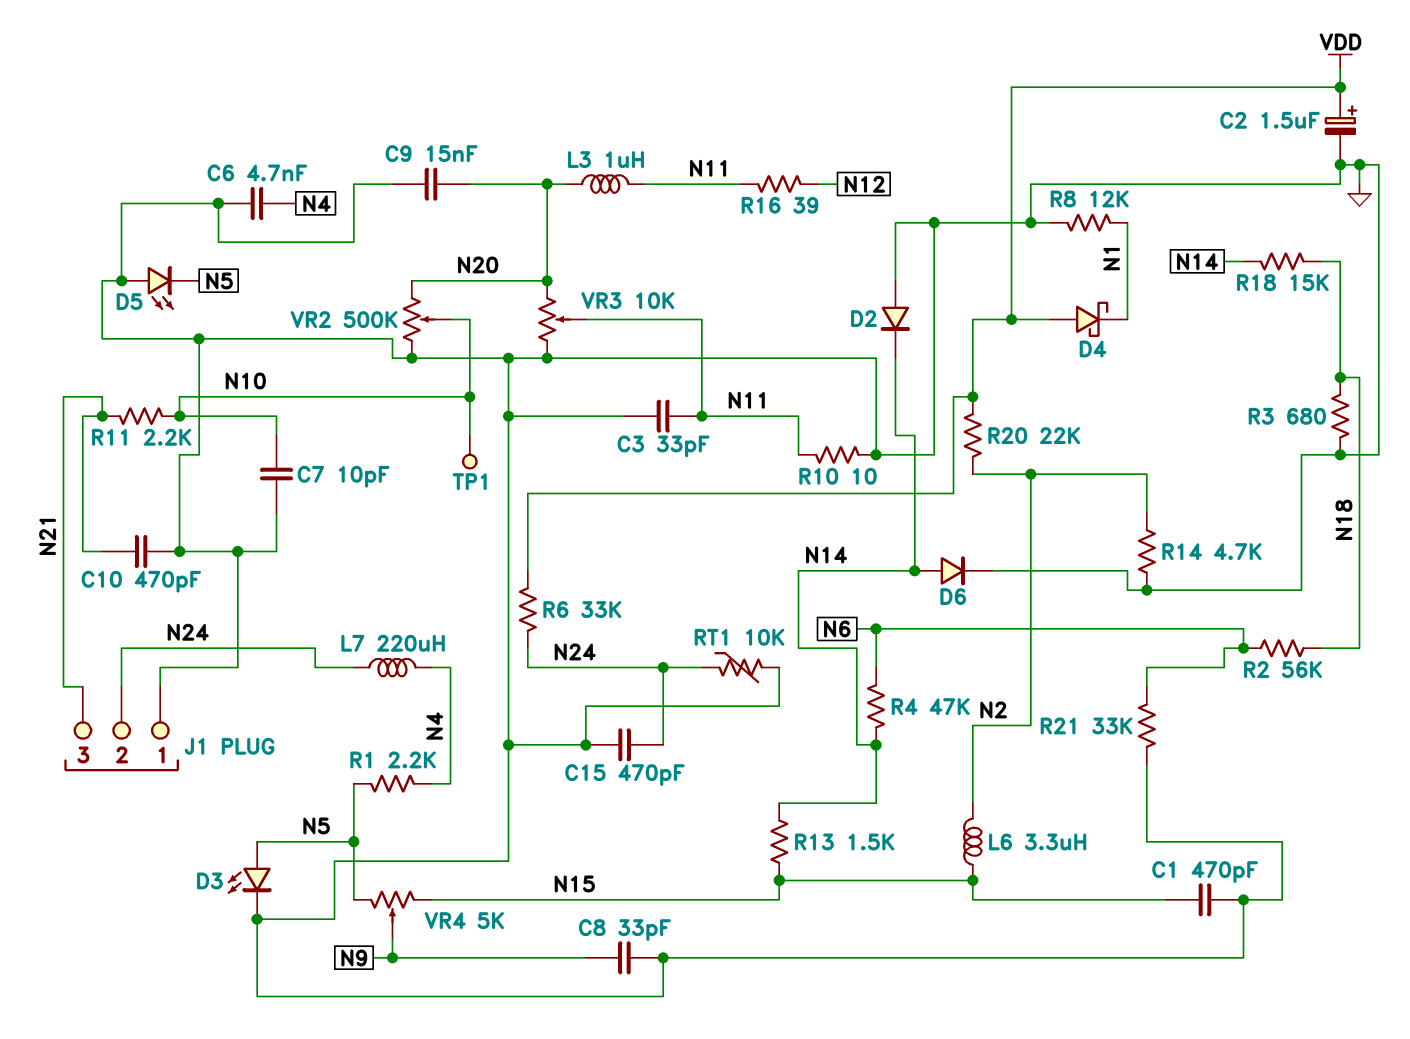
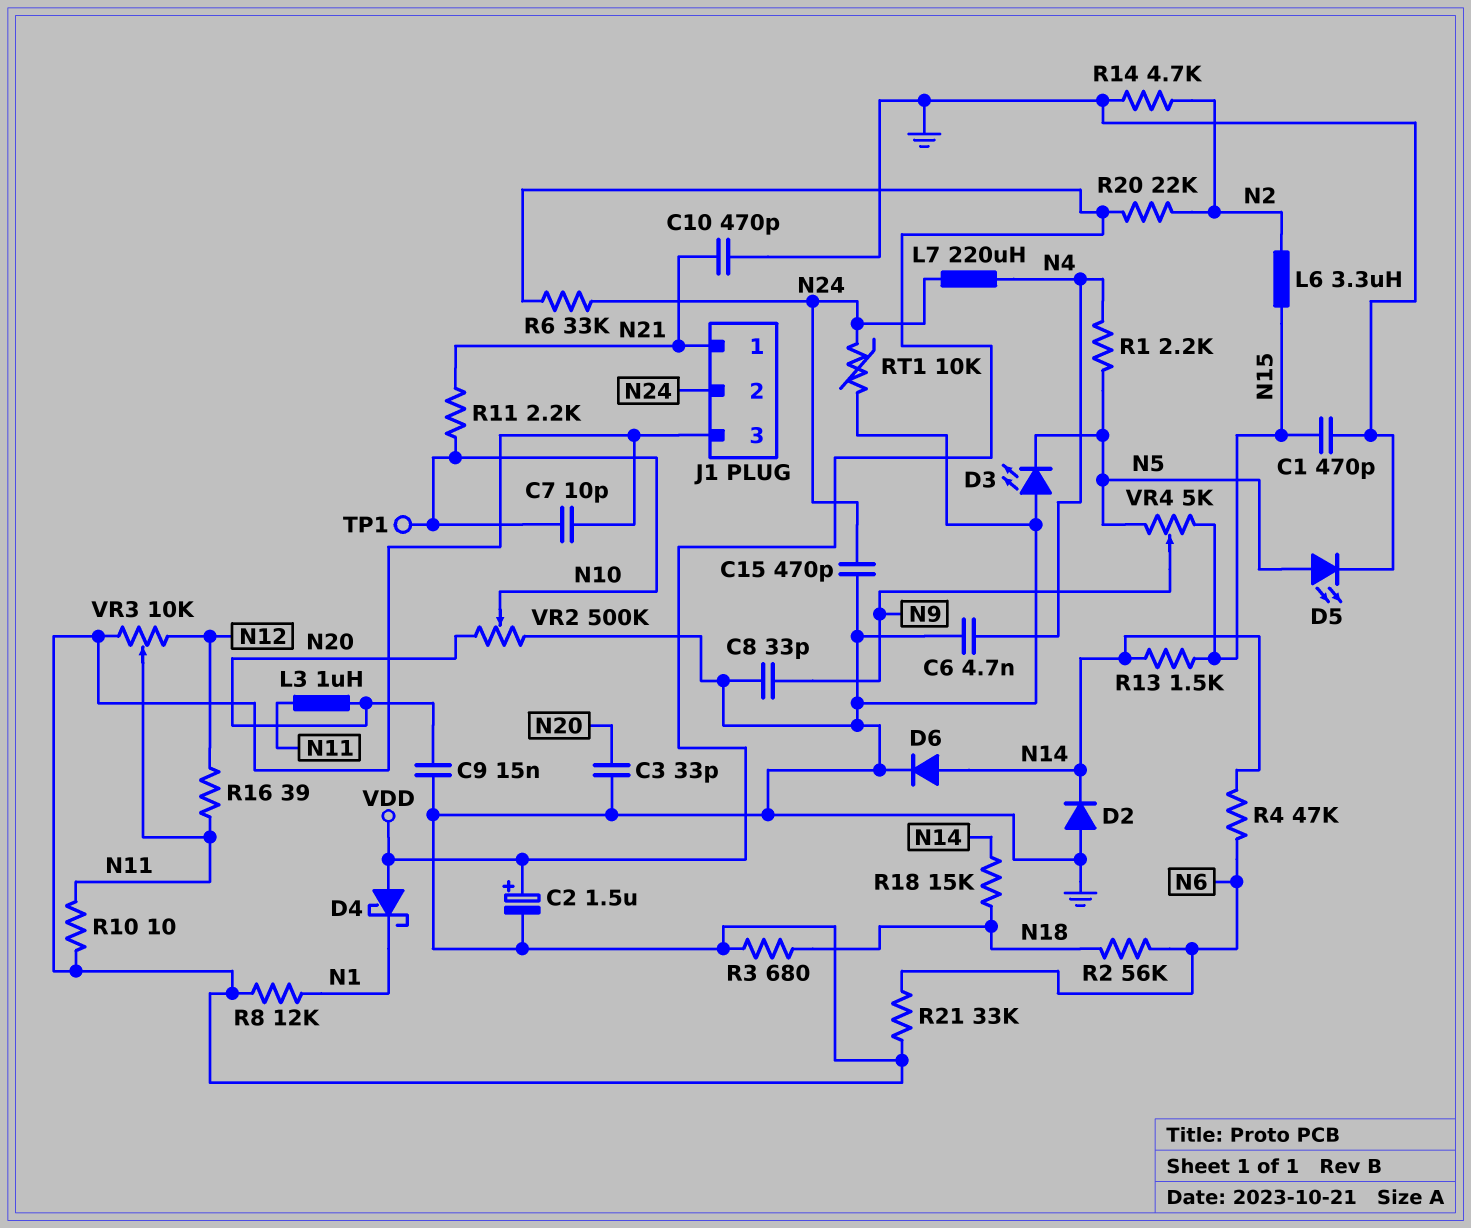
C3: 33pF (GND, N11) -> 33pF (GND, N20)
D3: LED (A N5, K GND) -> LED (A GND, K N5)
D5: LED (A GND, K N5) -> LED (A N5, K GND)
J1 pin 1: GND -> N21
J1 pin 3: N21 -> GND
VR3: 10k (GND, N20, wiper N11) -> 10k (GND, N12, wiper N11)

